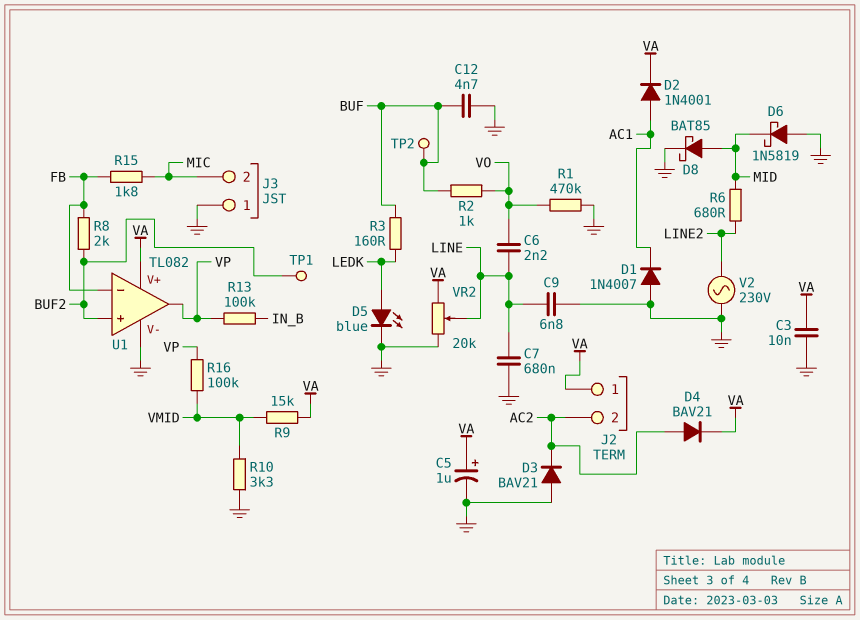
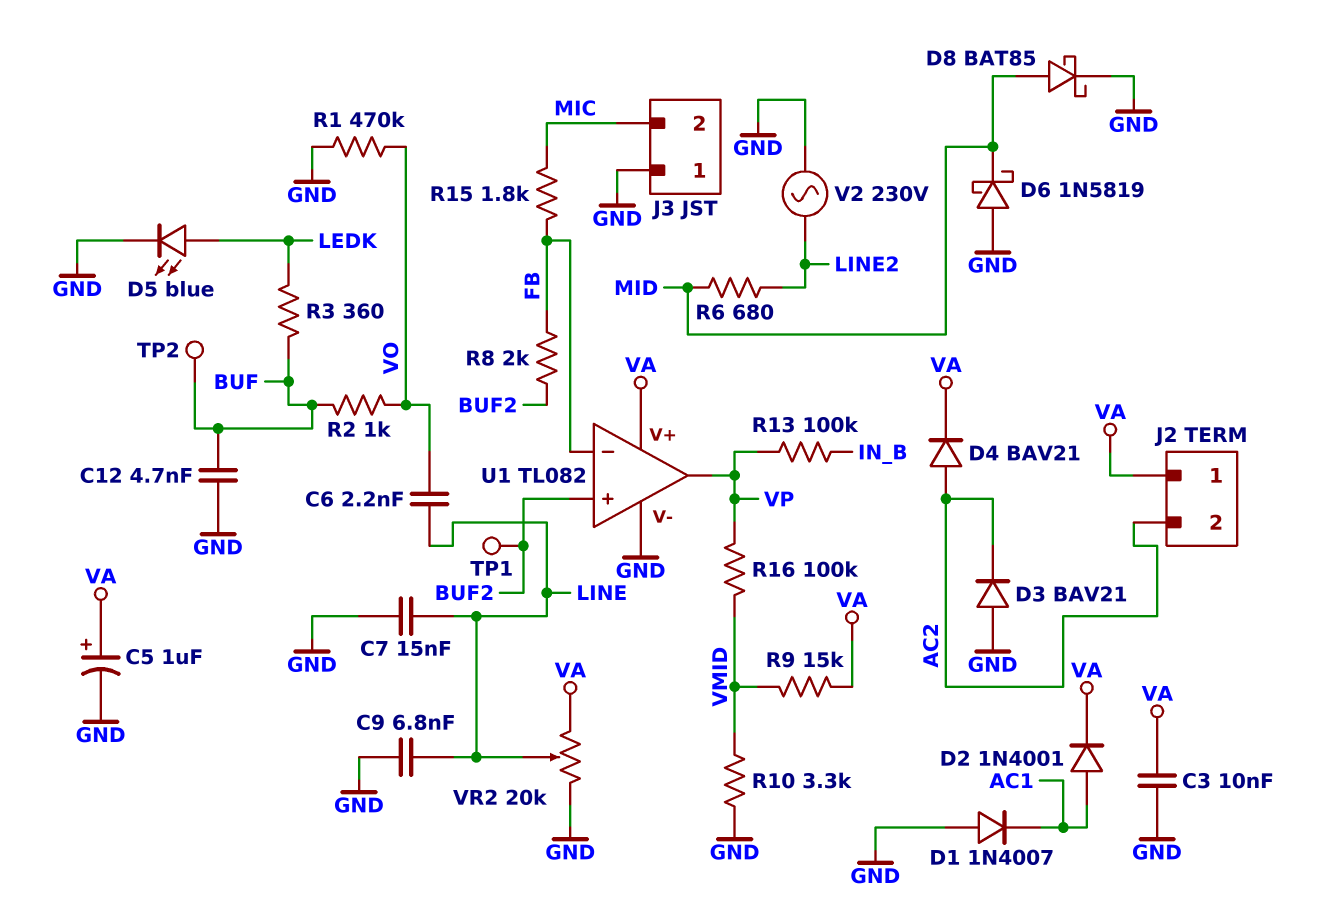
C7: 680nF (GND, LINE) -> 15nF (GND, LINE)
R3: 160 (BUF, LEDK) -> 360 (BUF, LEDK)

